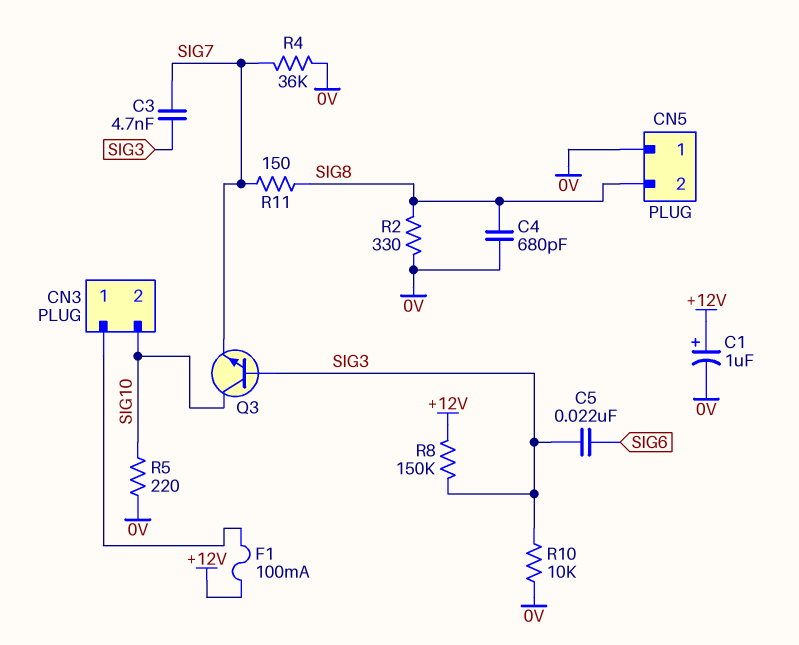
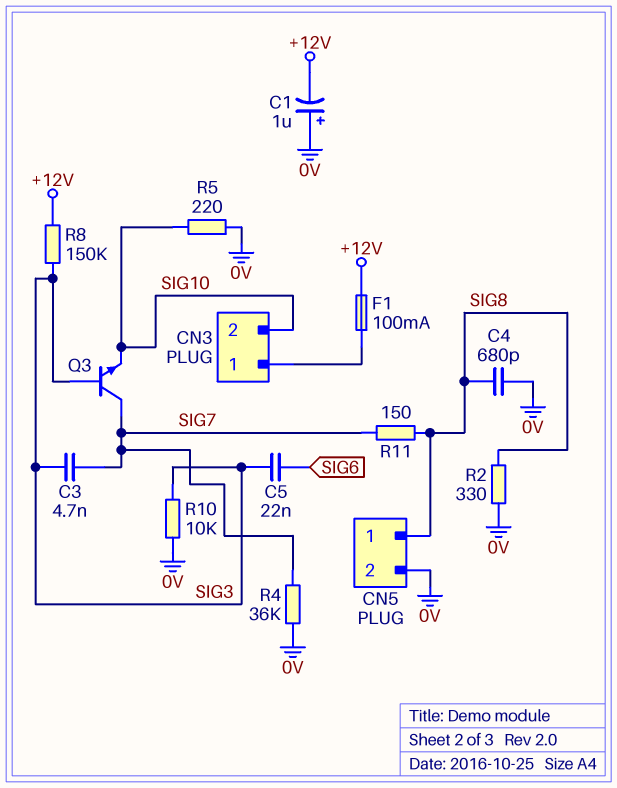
C1: 1uF (plus +12V, minus 0V) -> 1uF (plus 0V, minus +12V)
CN5 pin 1: 0V -> SIG8
CN5 pin 2: SIG8 -> 0V
Q3: NPN (B SIG3, C SIG10, E SIG7) -> NPN (B SIG3, C SIG7, E SIG10)

